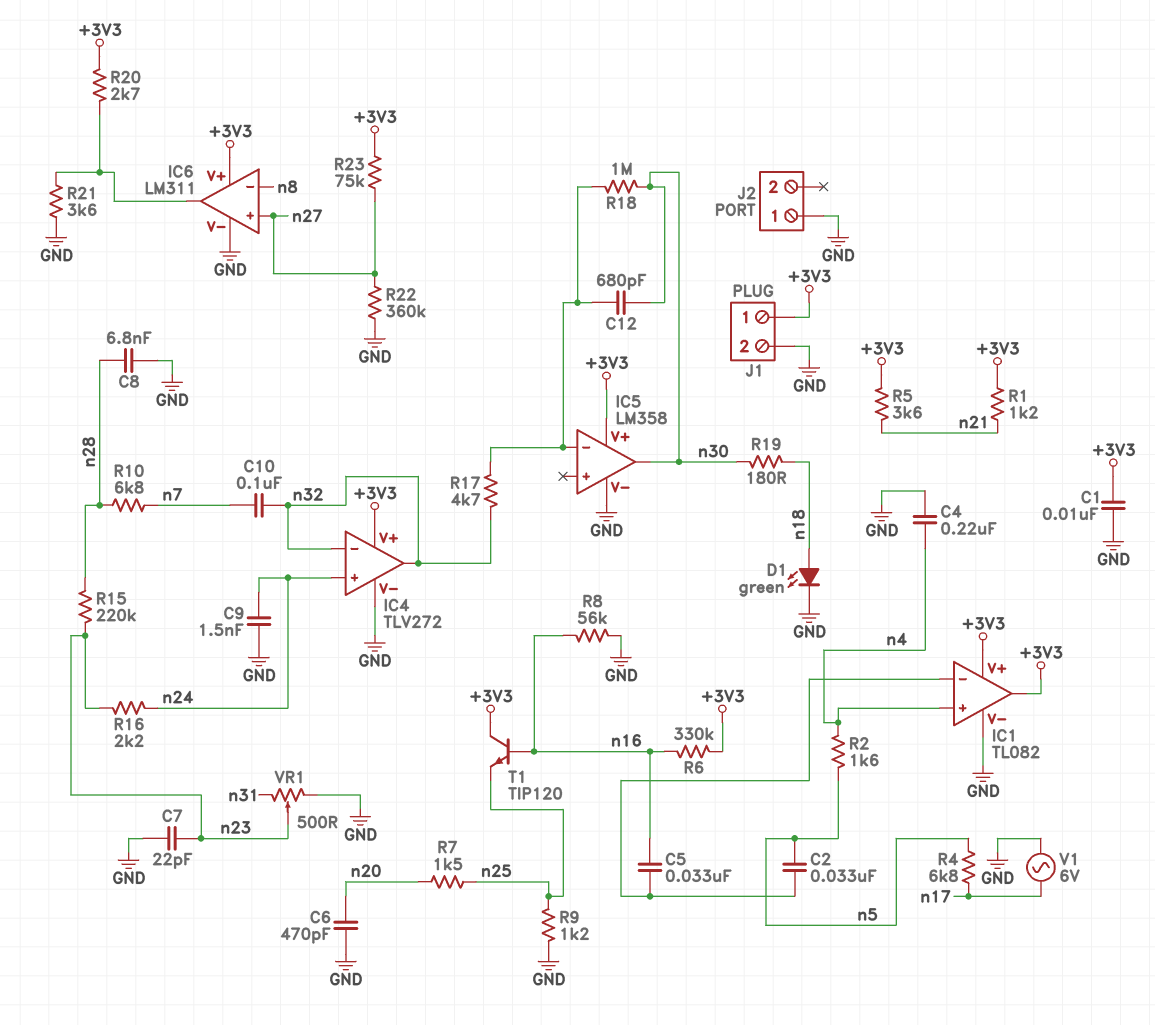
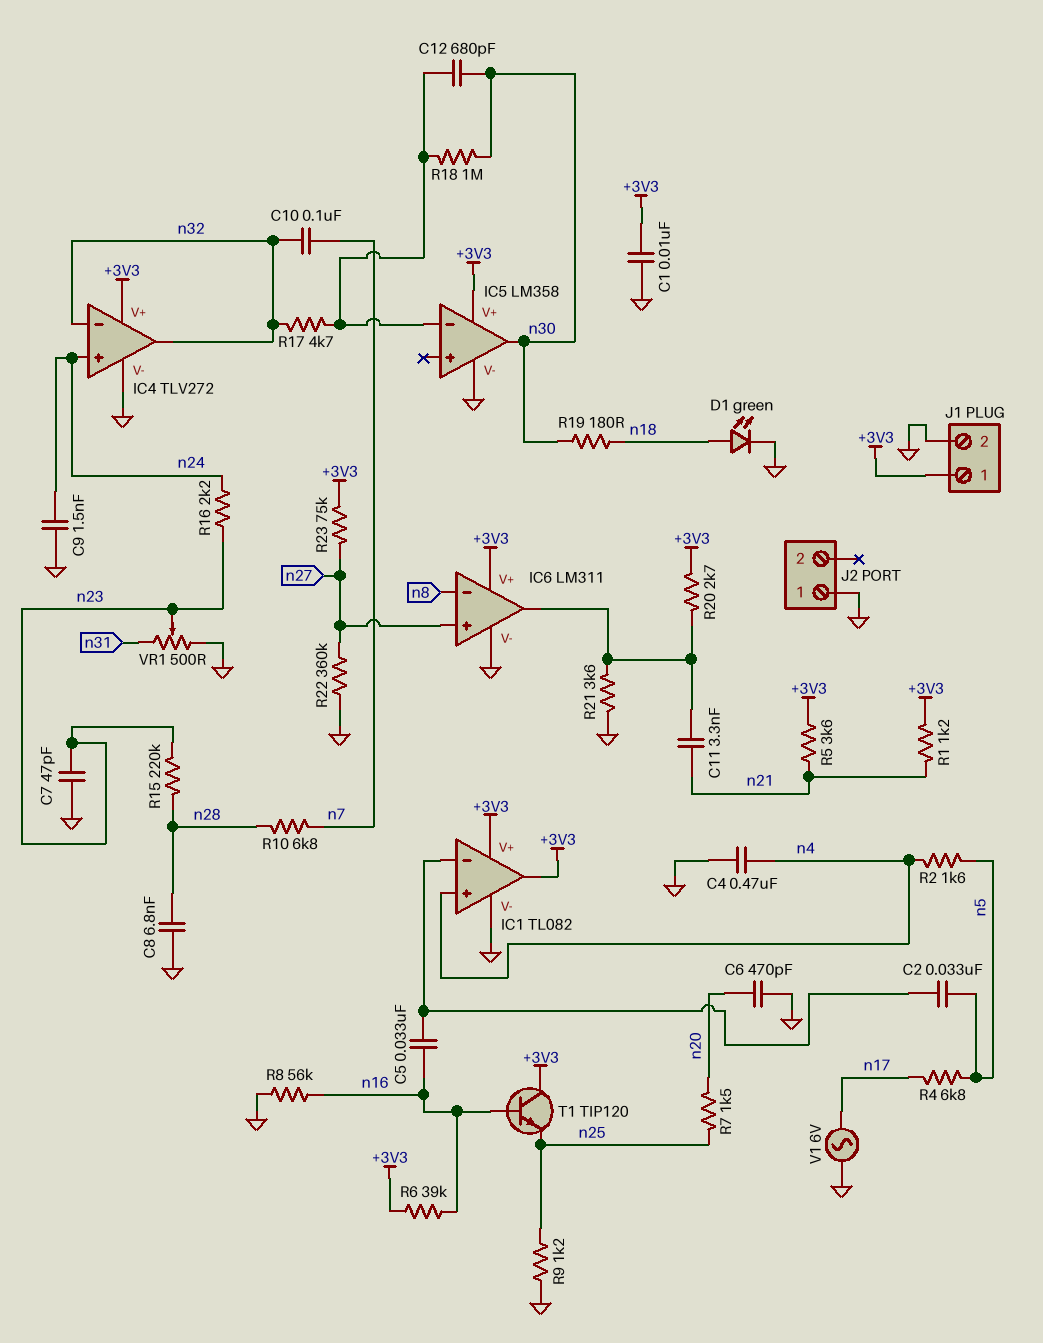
C4: 220nF (GND, n4) -> 470nF (GND, n4)
C7: 22pF (GND, n23) -> 47pF (GND, n23)
C11: none -> 3.3nF (IC6/out, n21)
R6: 330k (+3V3, n16) -> 39k (+3V3, n16)

